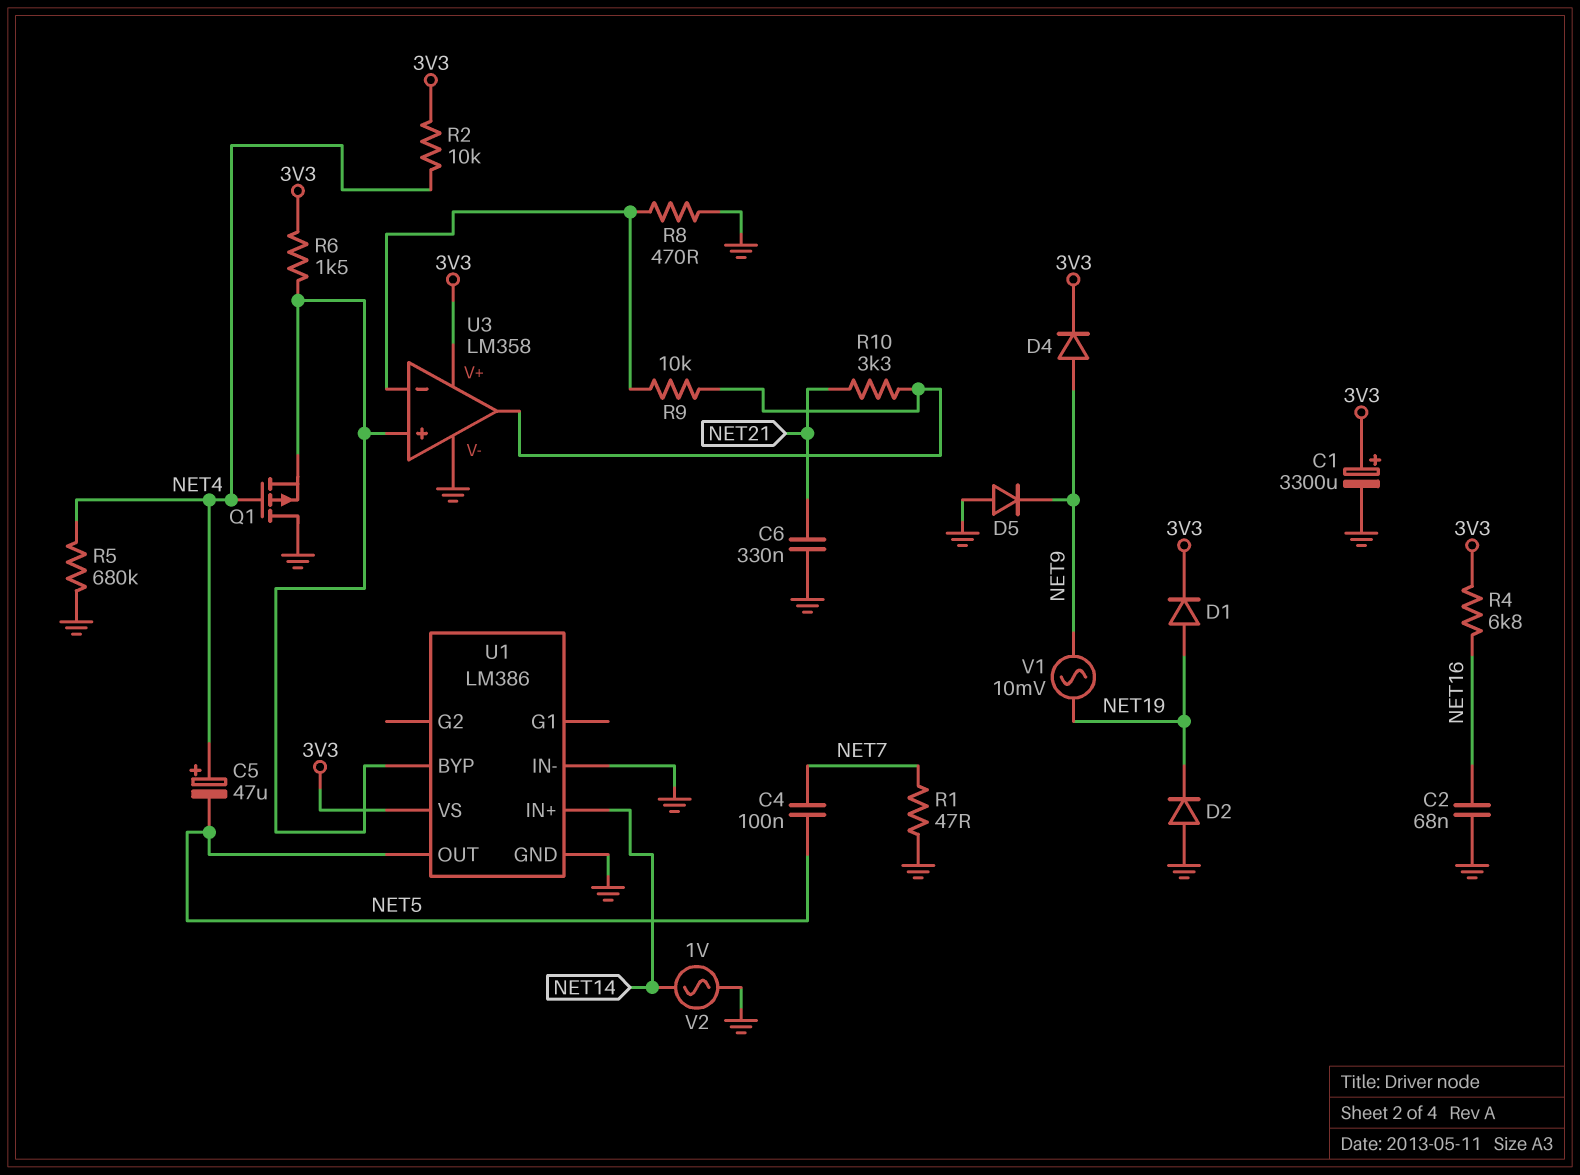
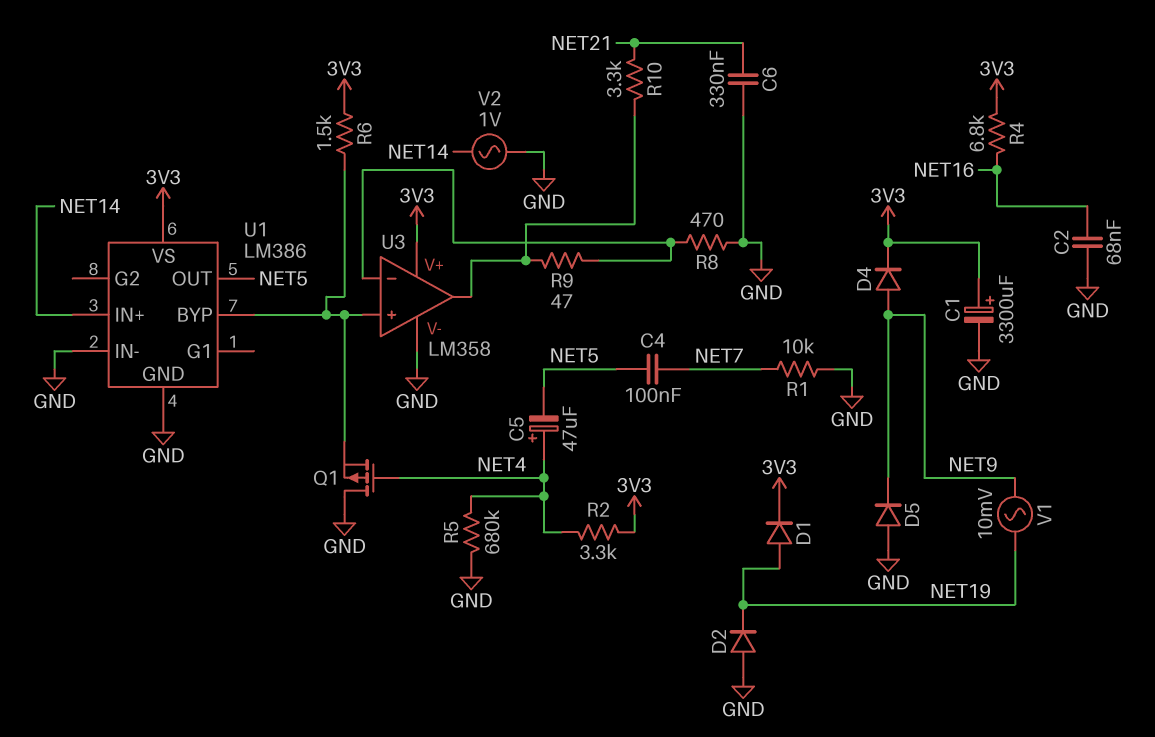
R1: 47 (GND, NET7) -> 10k (GND, NET7)
R2: 10k (3V3, NET4) -> 3.3k (3V3, NET4)
R9: 10k (U3/in-, U3/out) -> 47 (U3/in-, U3/out)

